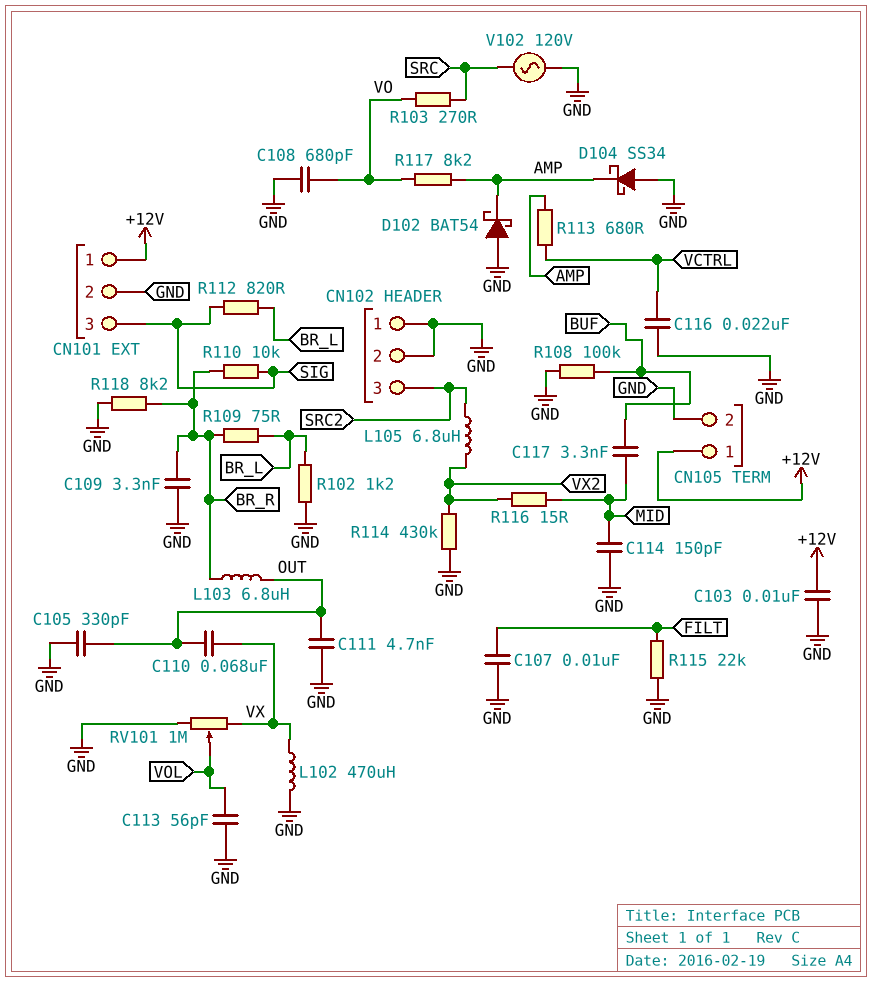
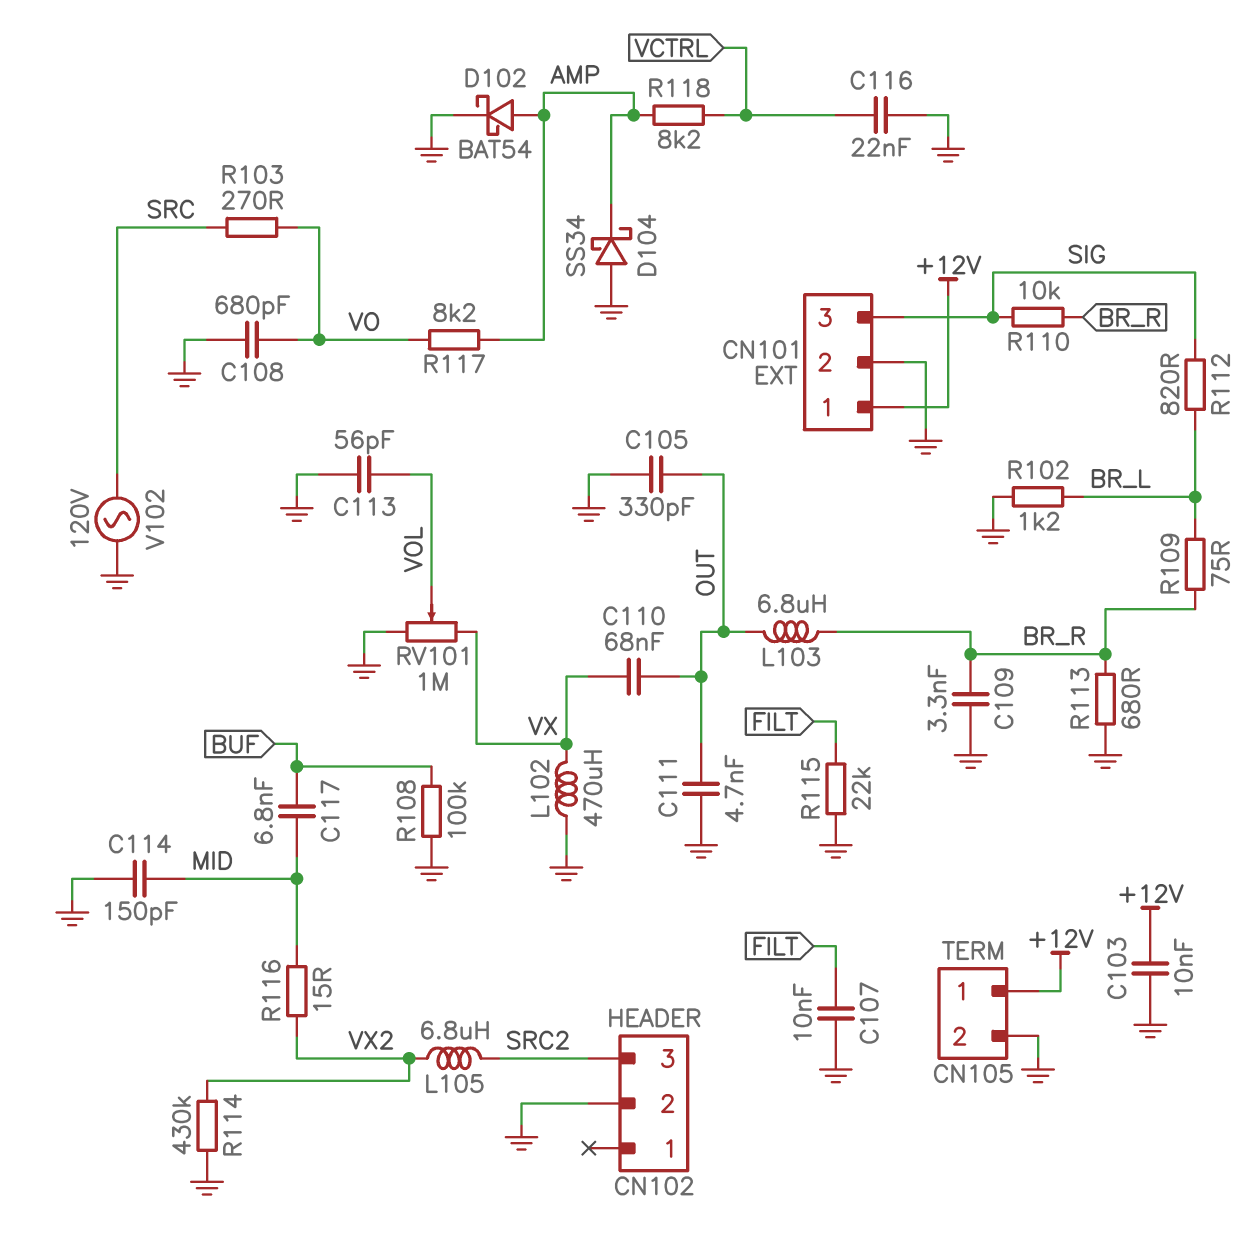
C117: 3.3nF (BUF, MID) -> 6.8nF (BUF, MID)
CN102 pin 1: GND -> none
D102: schottky BAT54 (A GND, K AMP) -> schottky BAT54 (A AMP, K GND)
R113: 680 (AMP, VCTRL) -> 680 (BR_R, GND)
R118: 8.2k (BR_R, GND) -> 8.2k (AMP, VCTRL)

